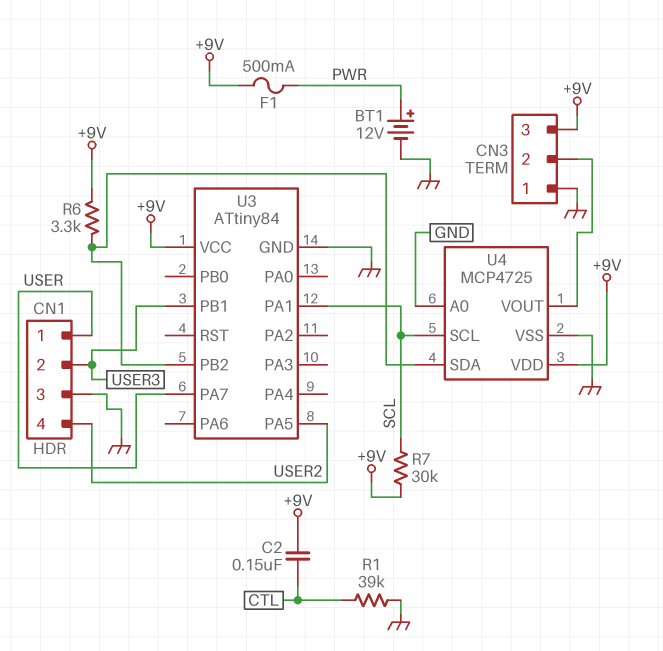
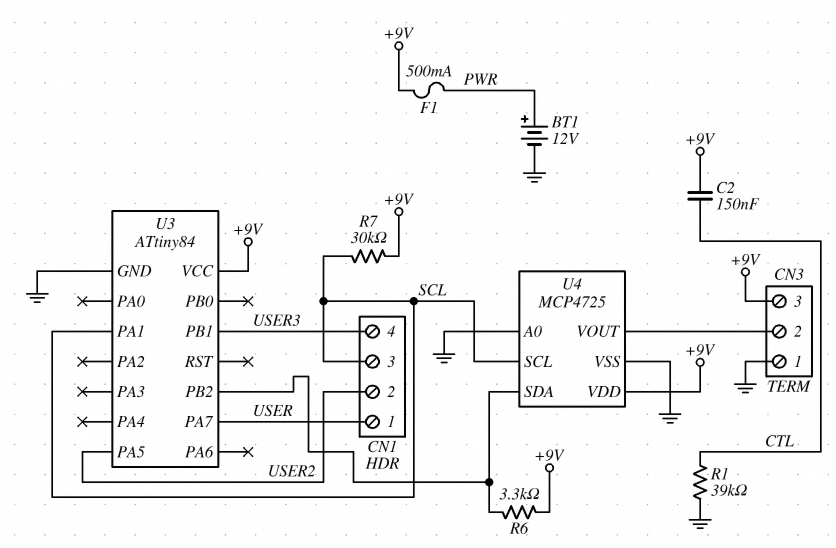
CN1 pin 2: USER3 -> USER2
CN1 pin 3: GND -> SCL
CN1 pin 4: USER2 -> USER3

